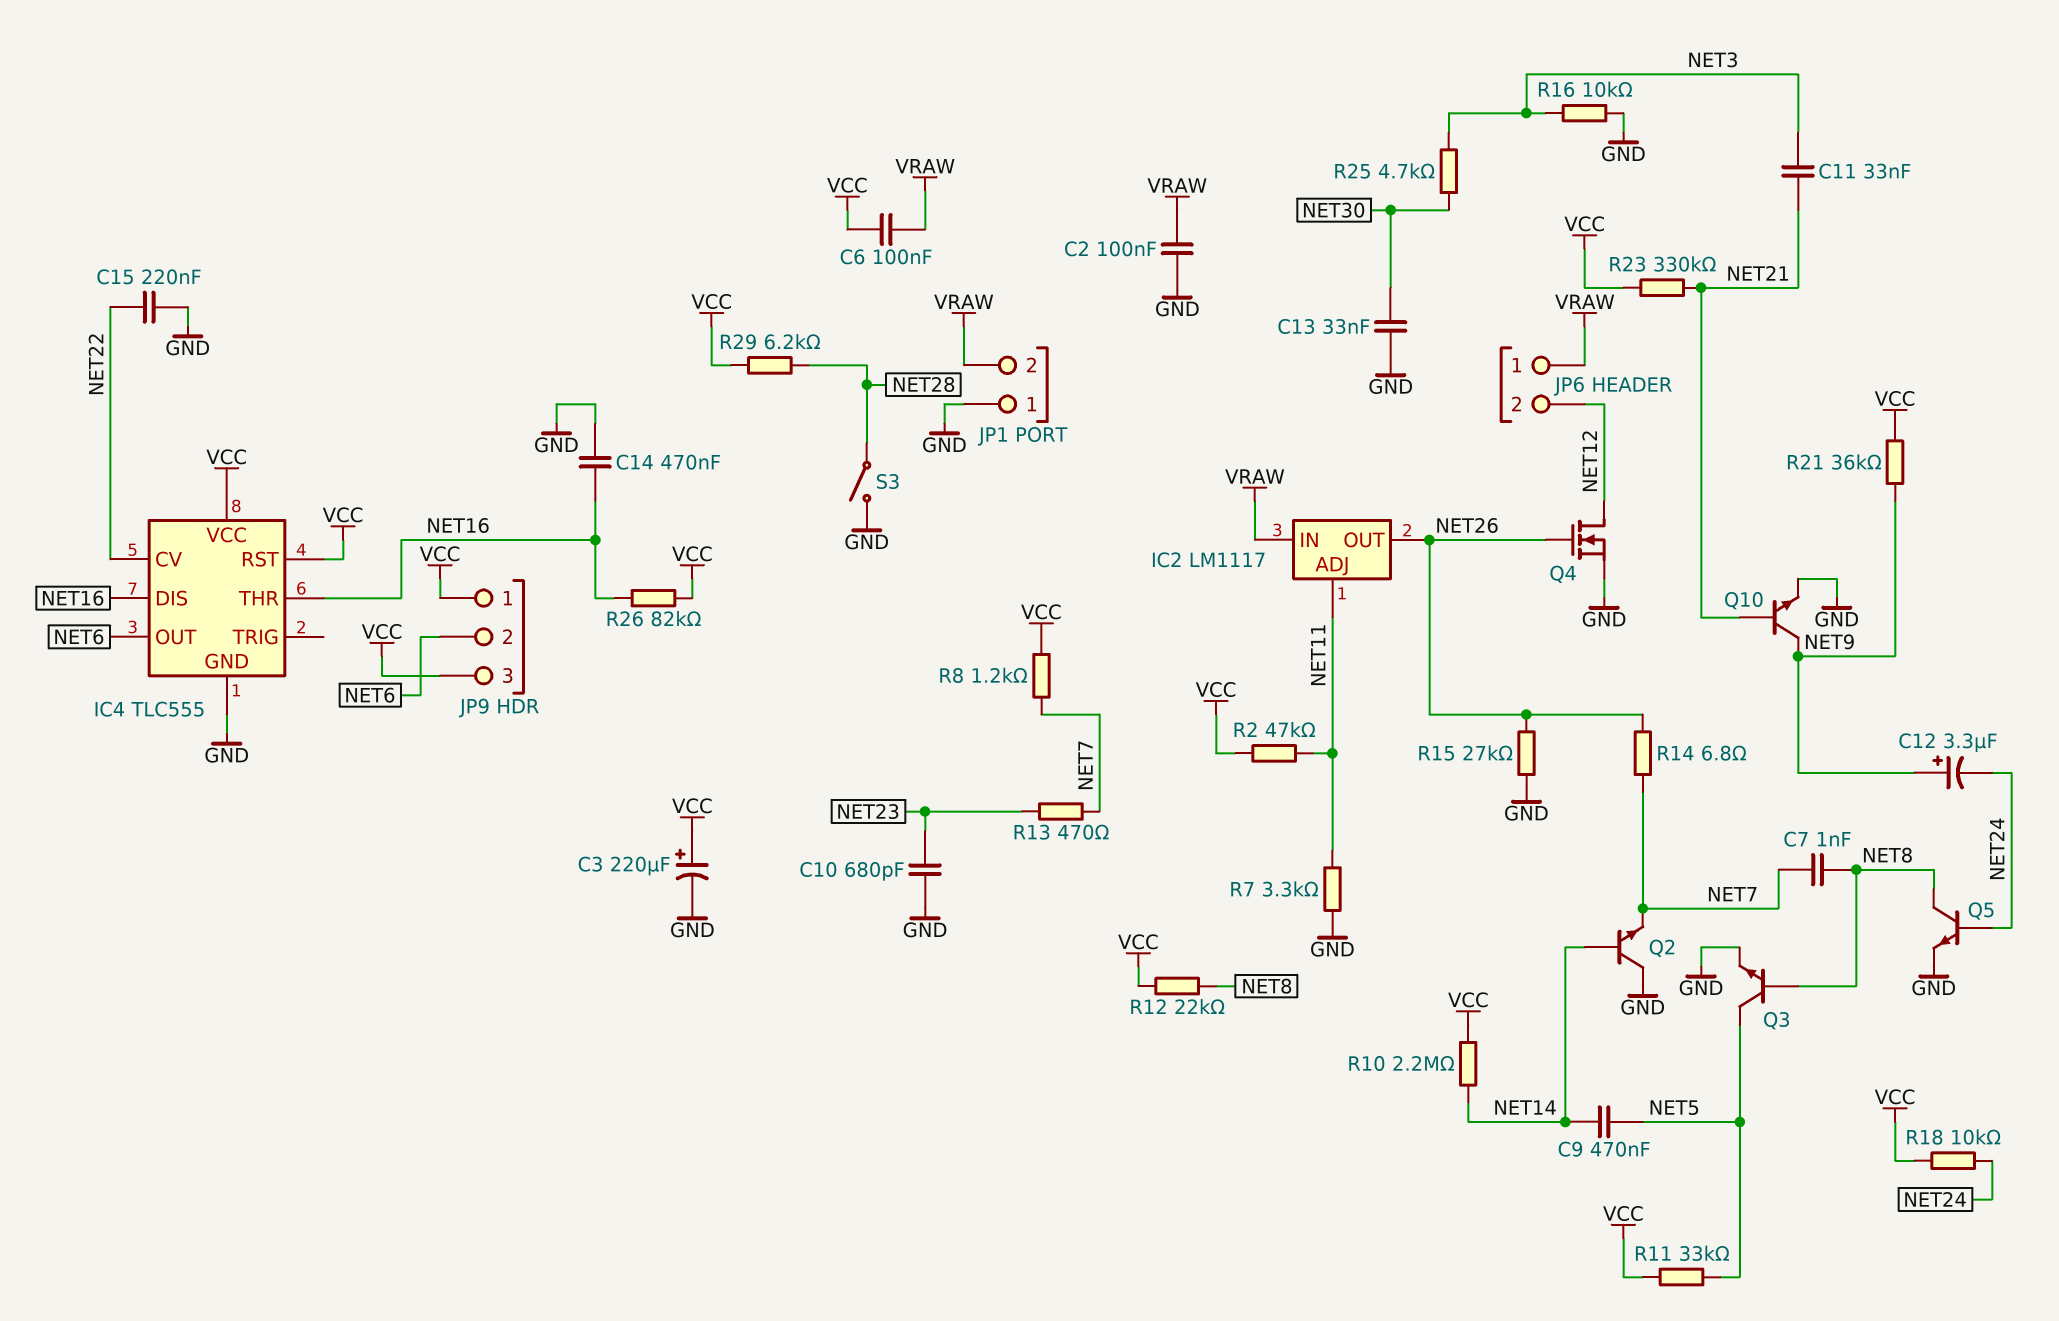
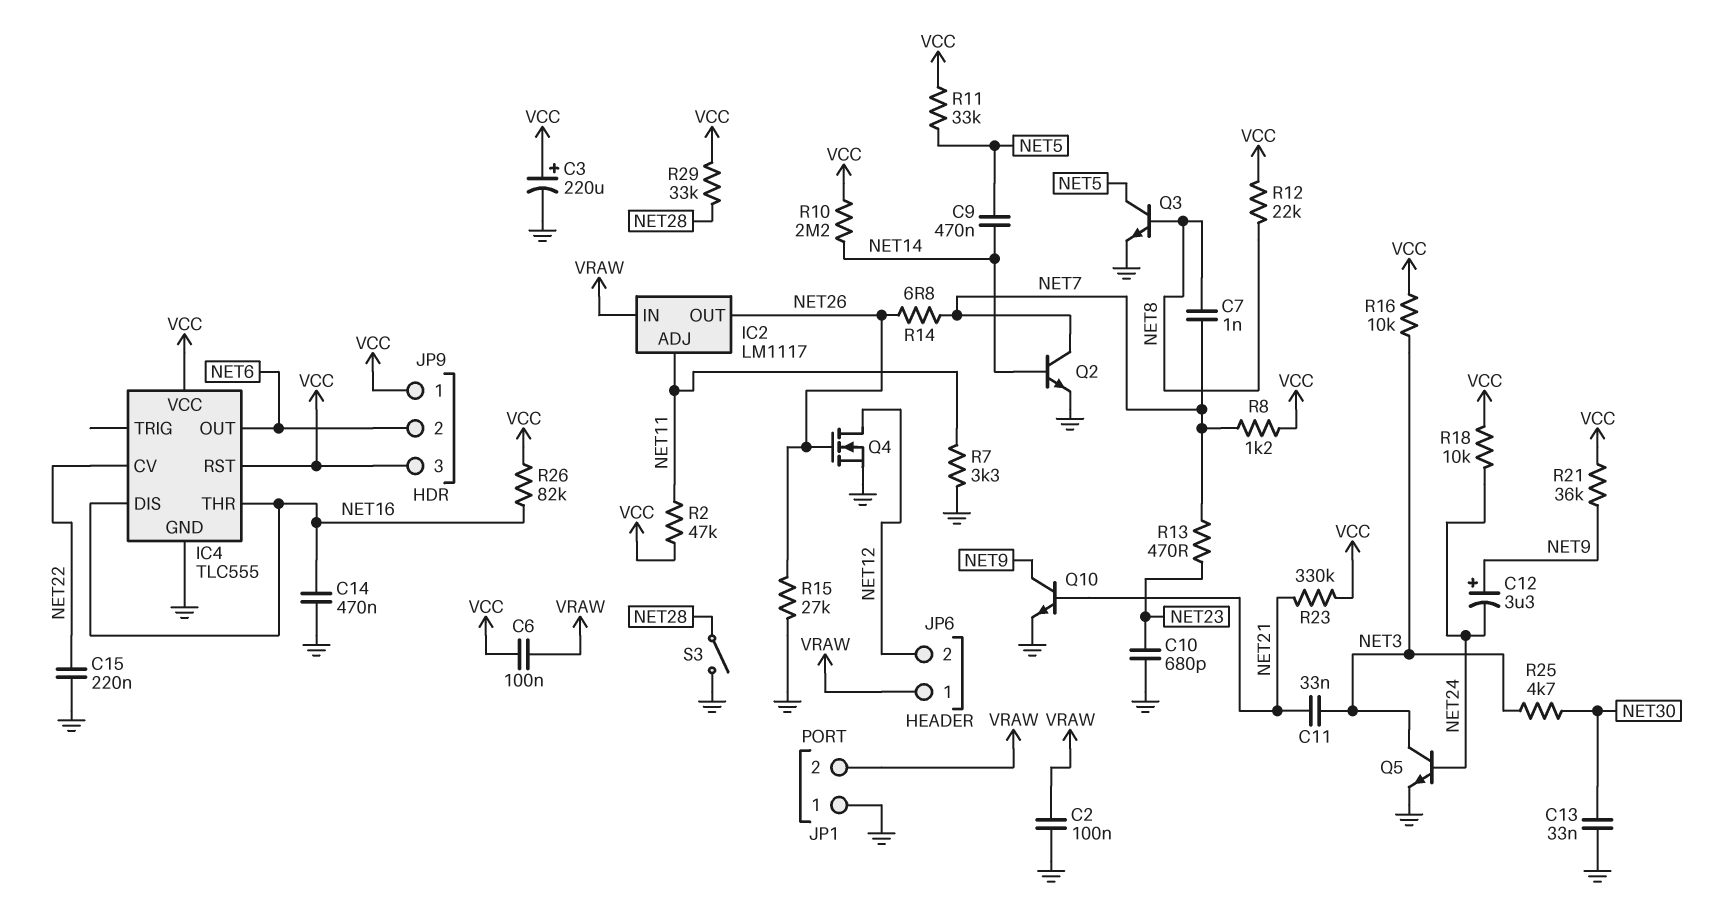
Q2: NPN (B NET14, C GND, E NET7) -> NPN (B NET14, C NET7, E GND)
Q5: NPN (B NET24, C NET8, E GND) -> NPN (B NET24, C NET3, E GND)
R16: 10k (GND, NET3) -> 10k (NET3, VCC)
R29: 6.2k (NET28, VCC) -> 33k (NET28, VCC)

